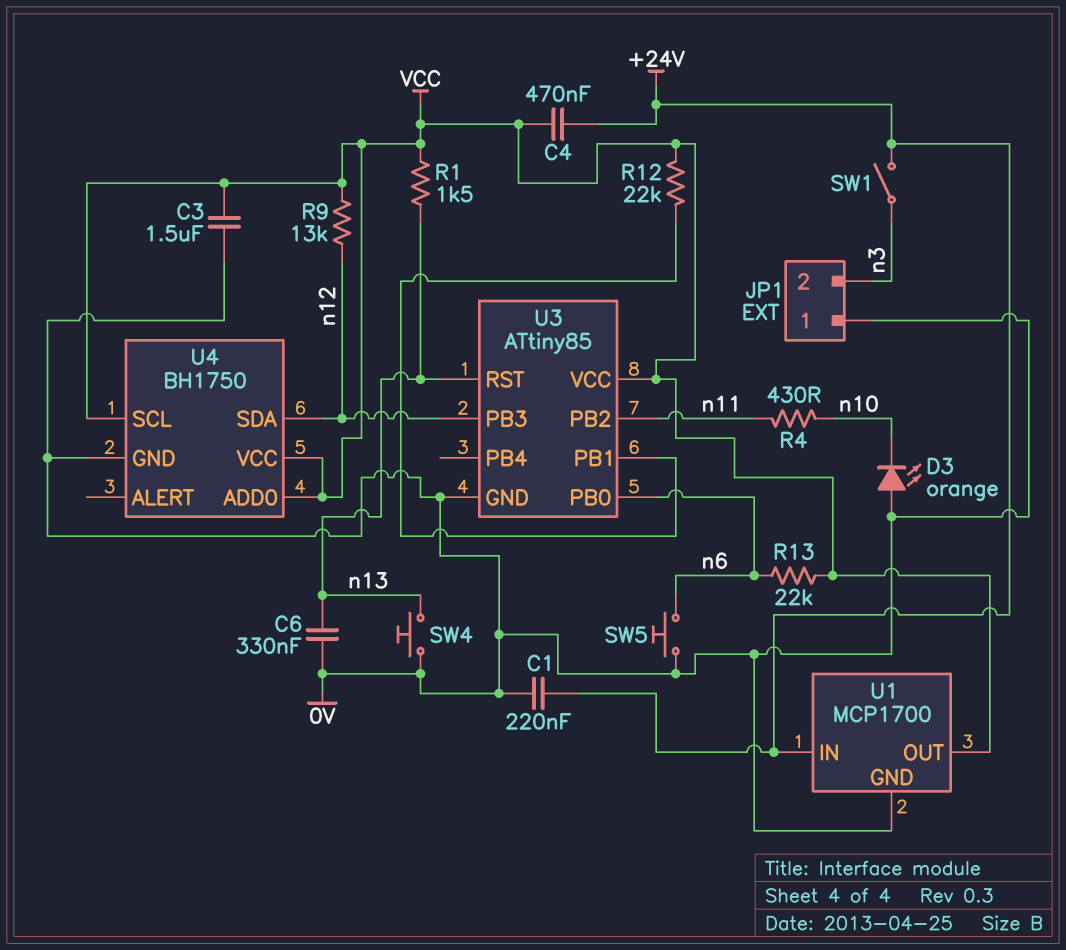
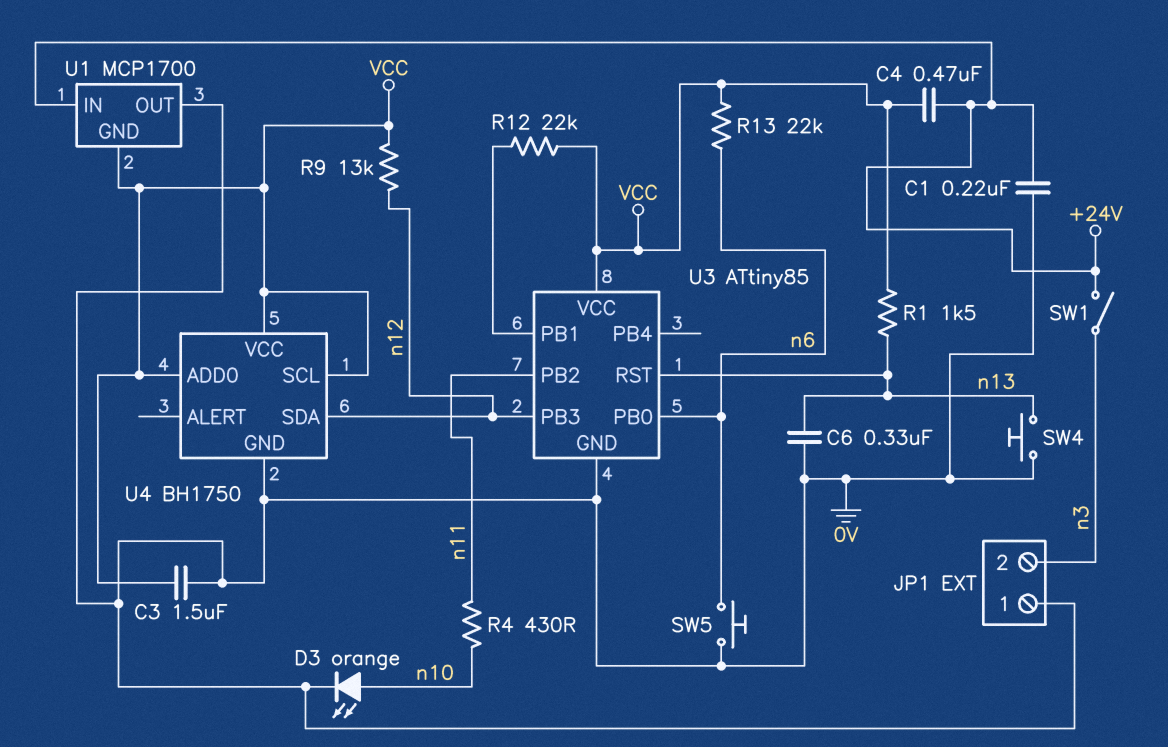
D3: LED orange (A 0V, K n10) -> LED orange (A n10, K 0V)
U1 pin GND: 0V -> VCC
U1 pin OUT: VCC -> 0V

